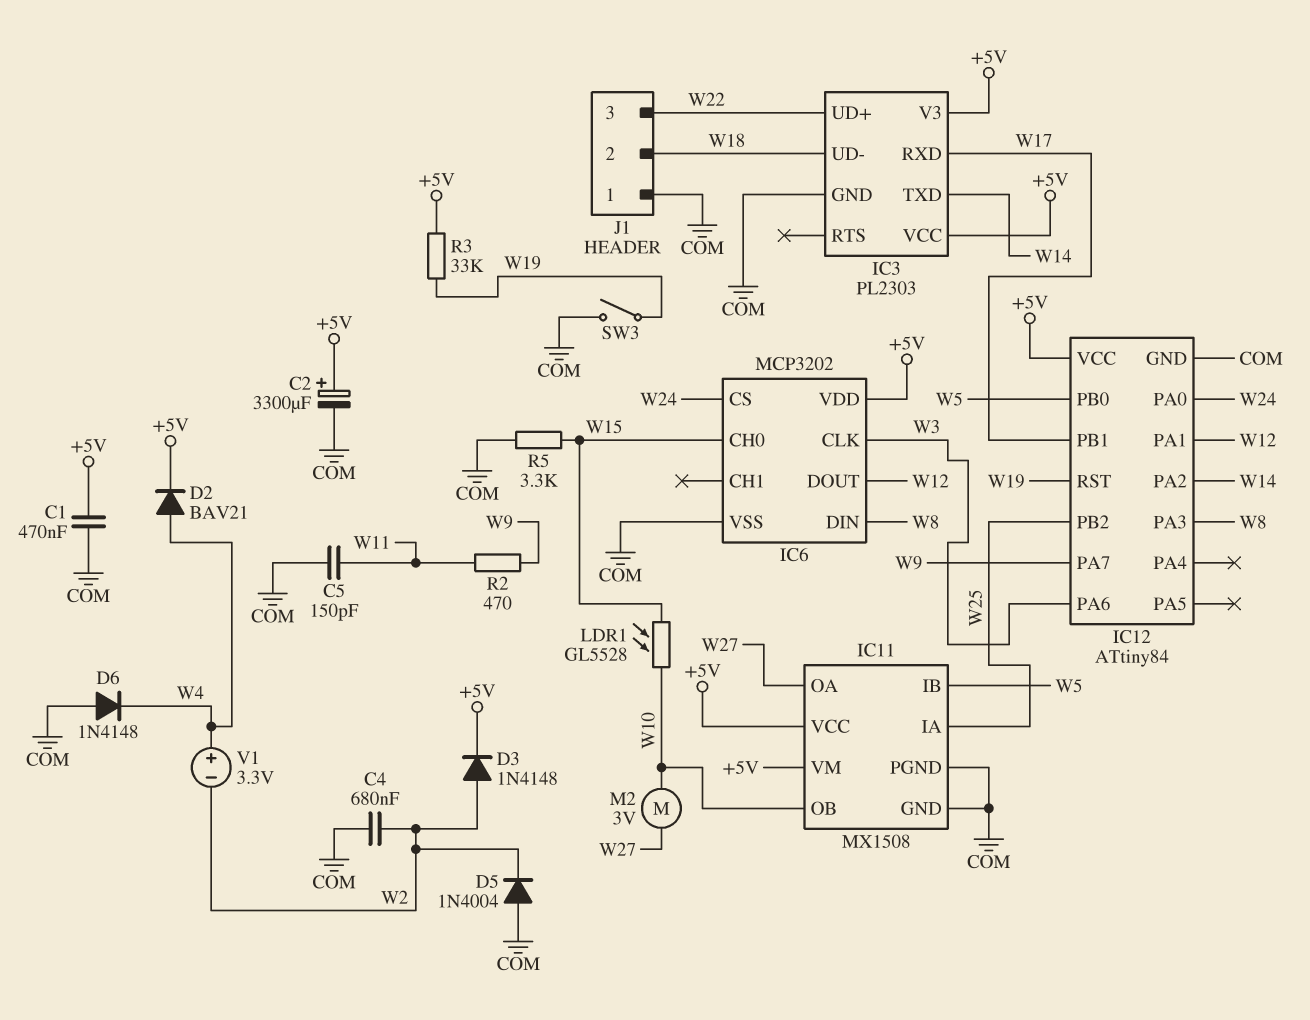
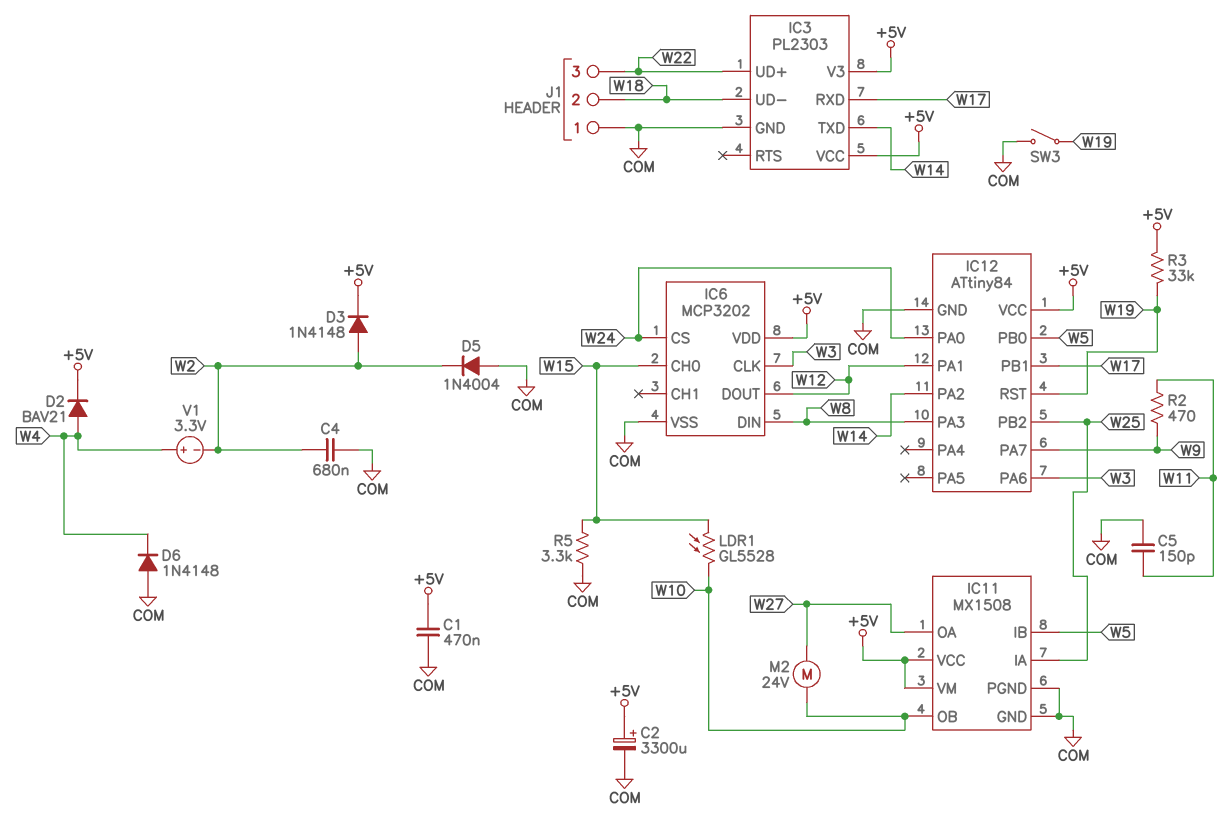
M2: motor 3V (W10, W27) -> motor 24V (W10, W27)

